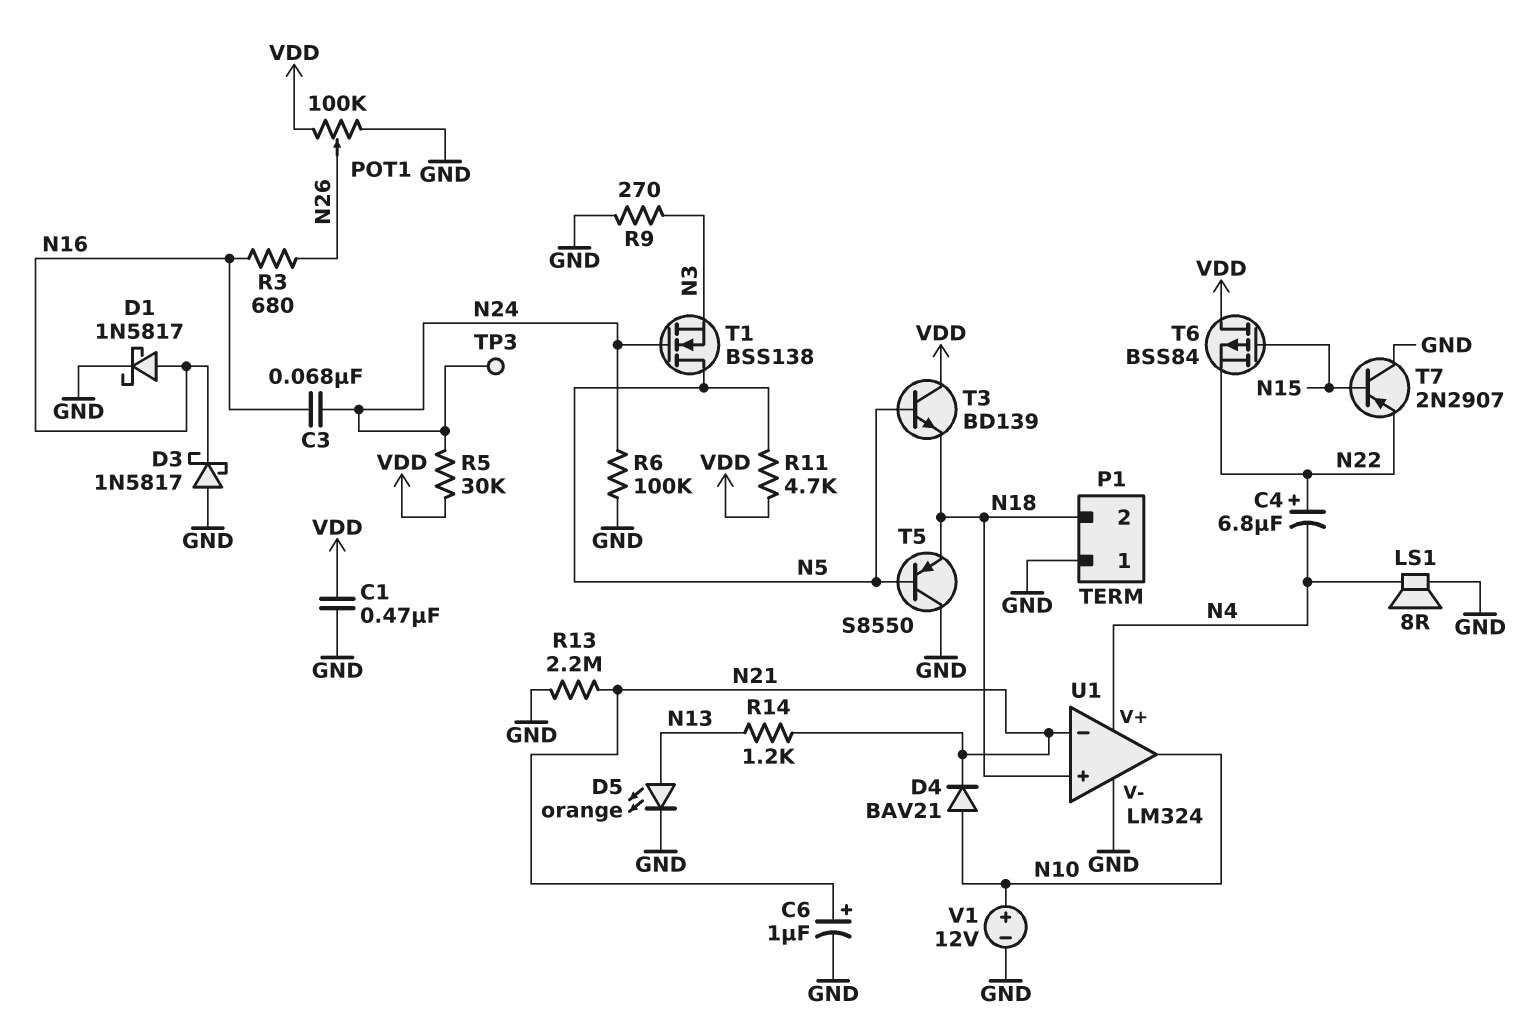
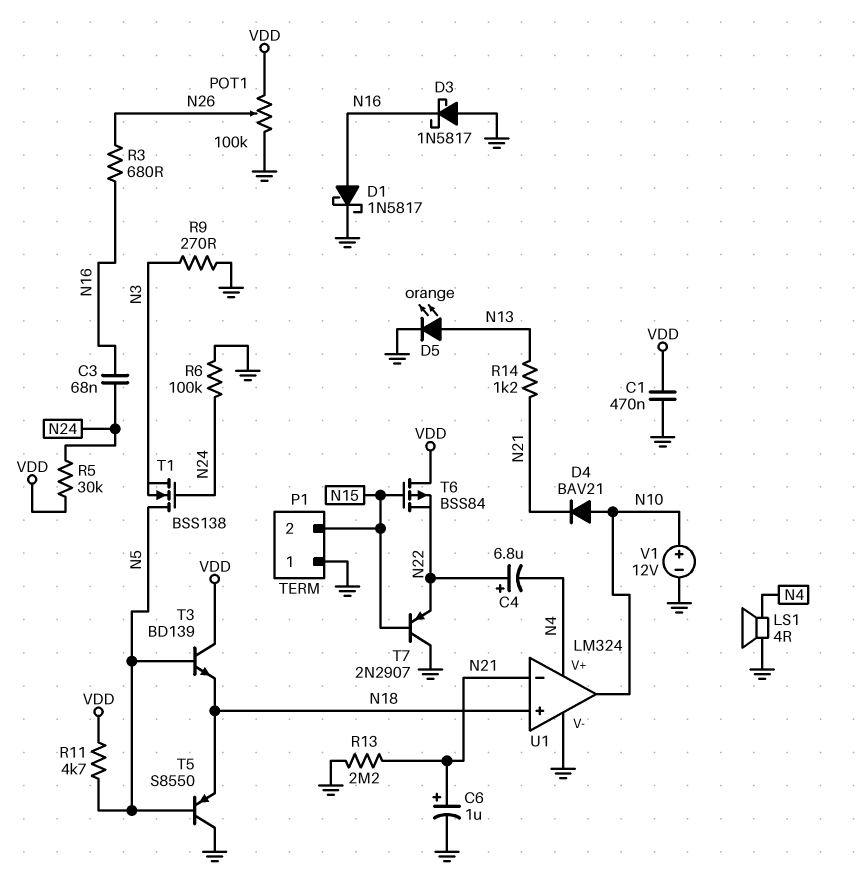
LS1: speaker 8R (GND, N4) -> speaker 4R (GND, N4)
P1 pin 2: N18 -> N15
TP3: test point (N24) -> none

